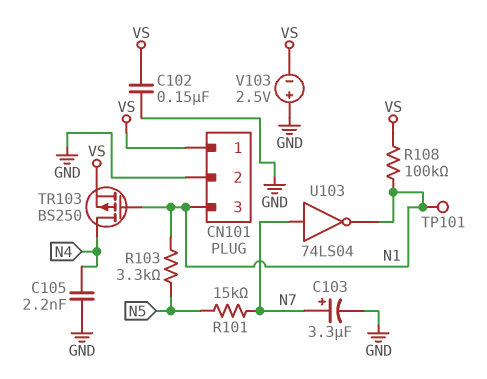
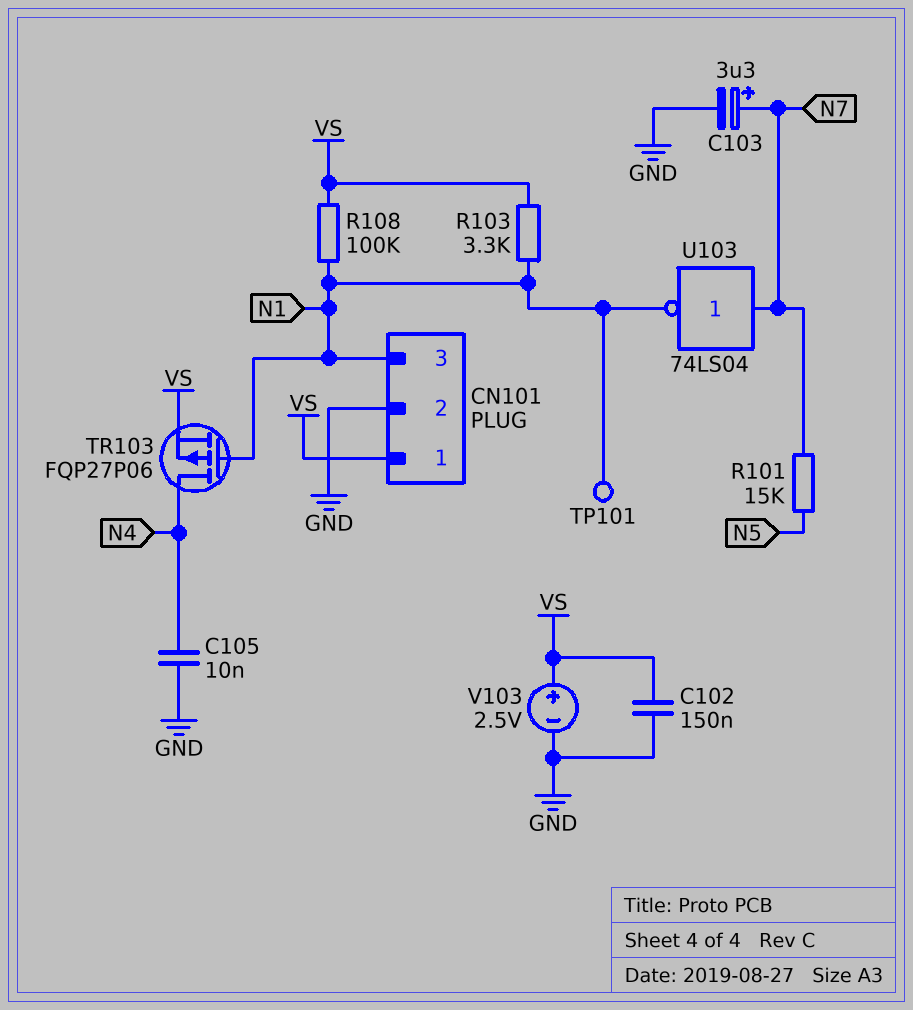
C105: 2.2nF (GND, N4) -> 10nF (GND, N4)
R103: 3.3k (N1, N5) -> 3.3k (N1, VS)
TR103: PMOS BS250 (G N1, D N4, S VS) -> PMOS FQP27P06 (G N1, D N4, S VS)
V103: 2.5V (plus GND, minus VS) -> 2.5V (plus VS, minus GND)

